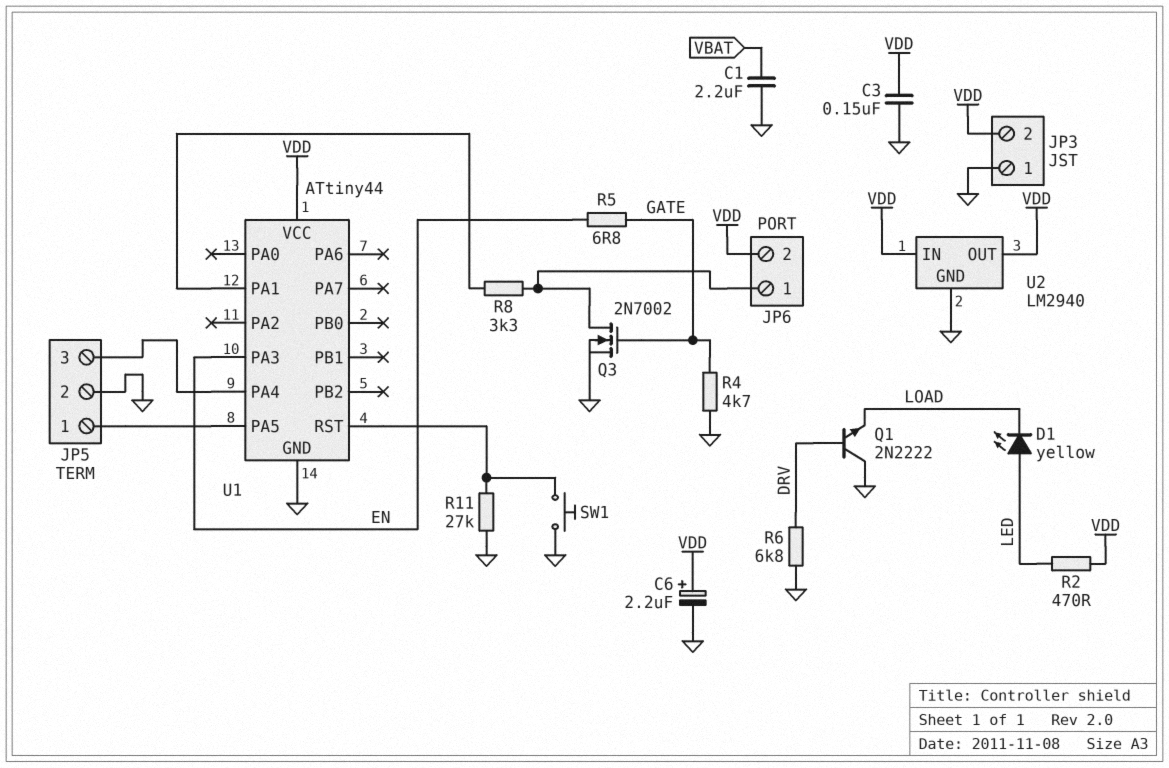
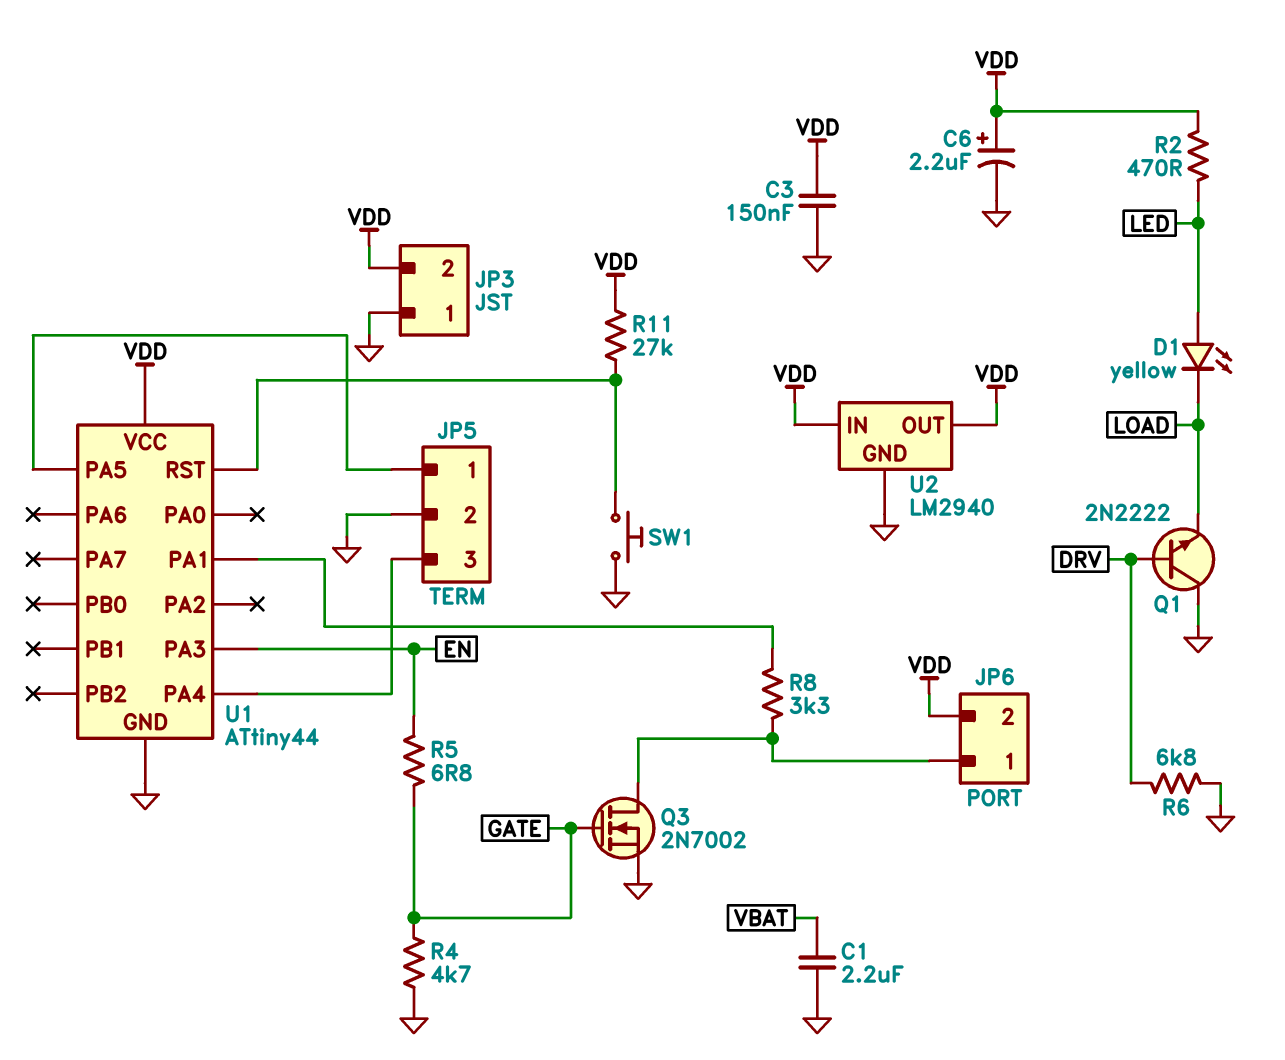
R11: 27k (GND, U1/RST) -> 27k (U1/RST, VDD)

